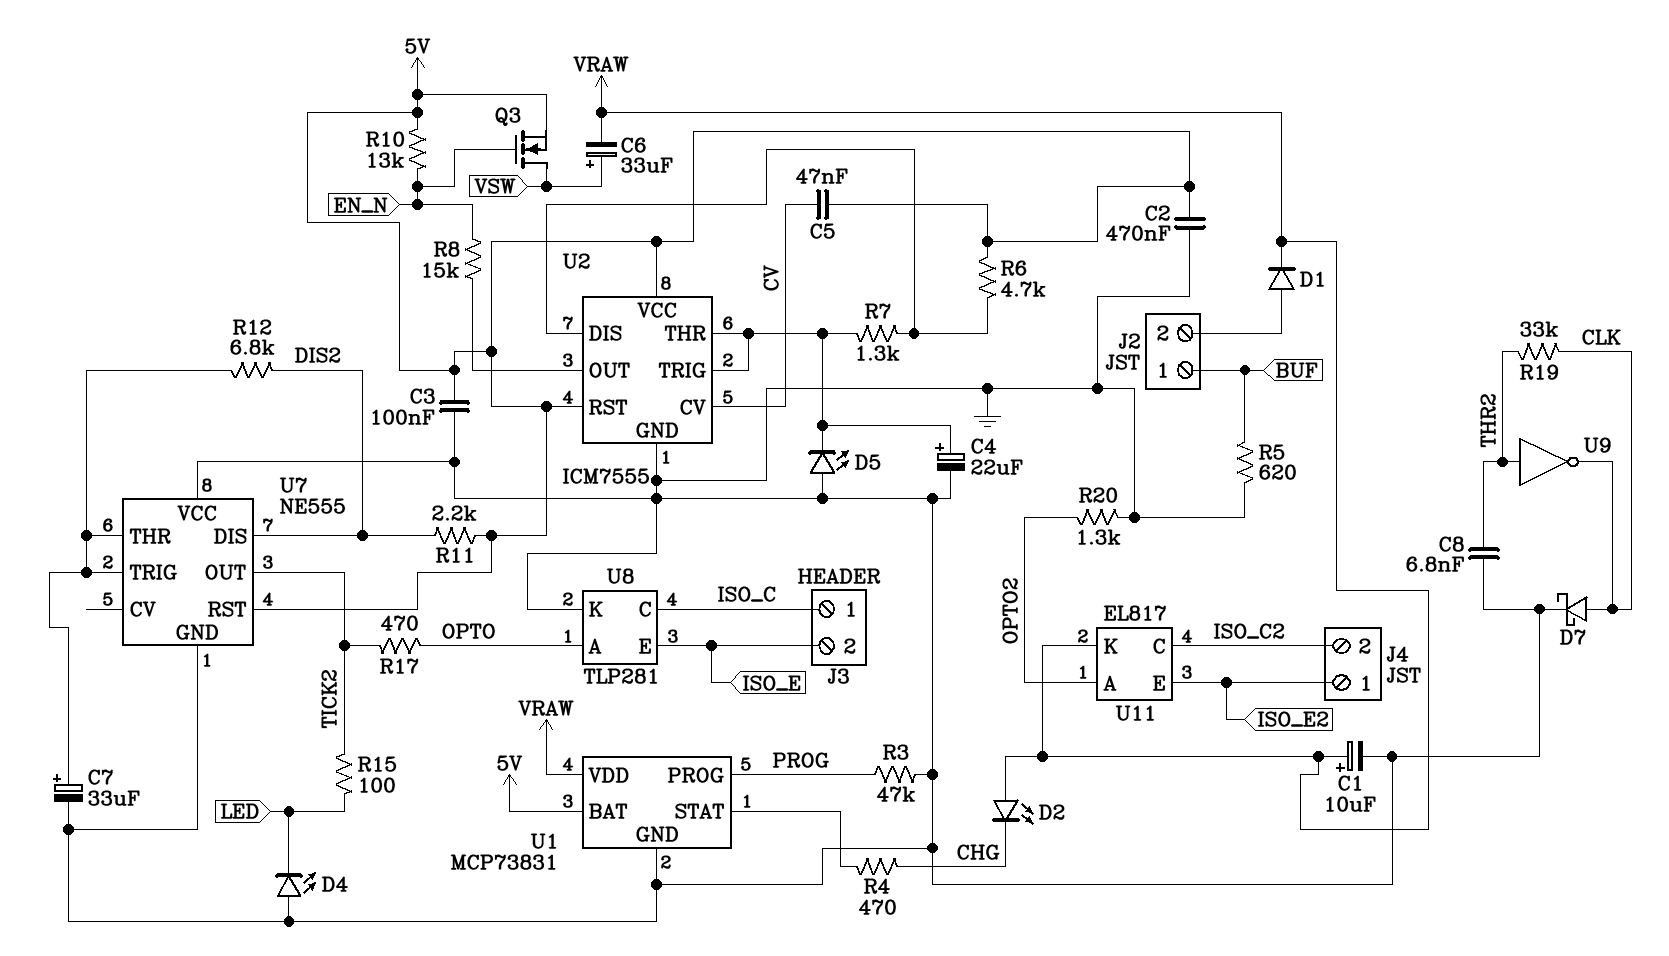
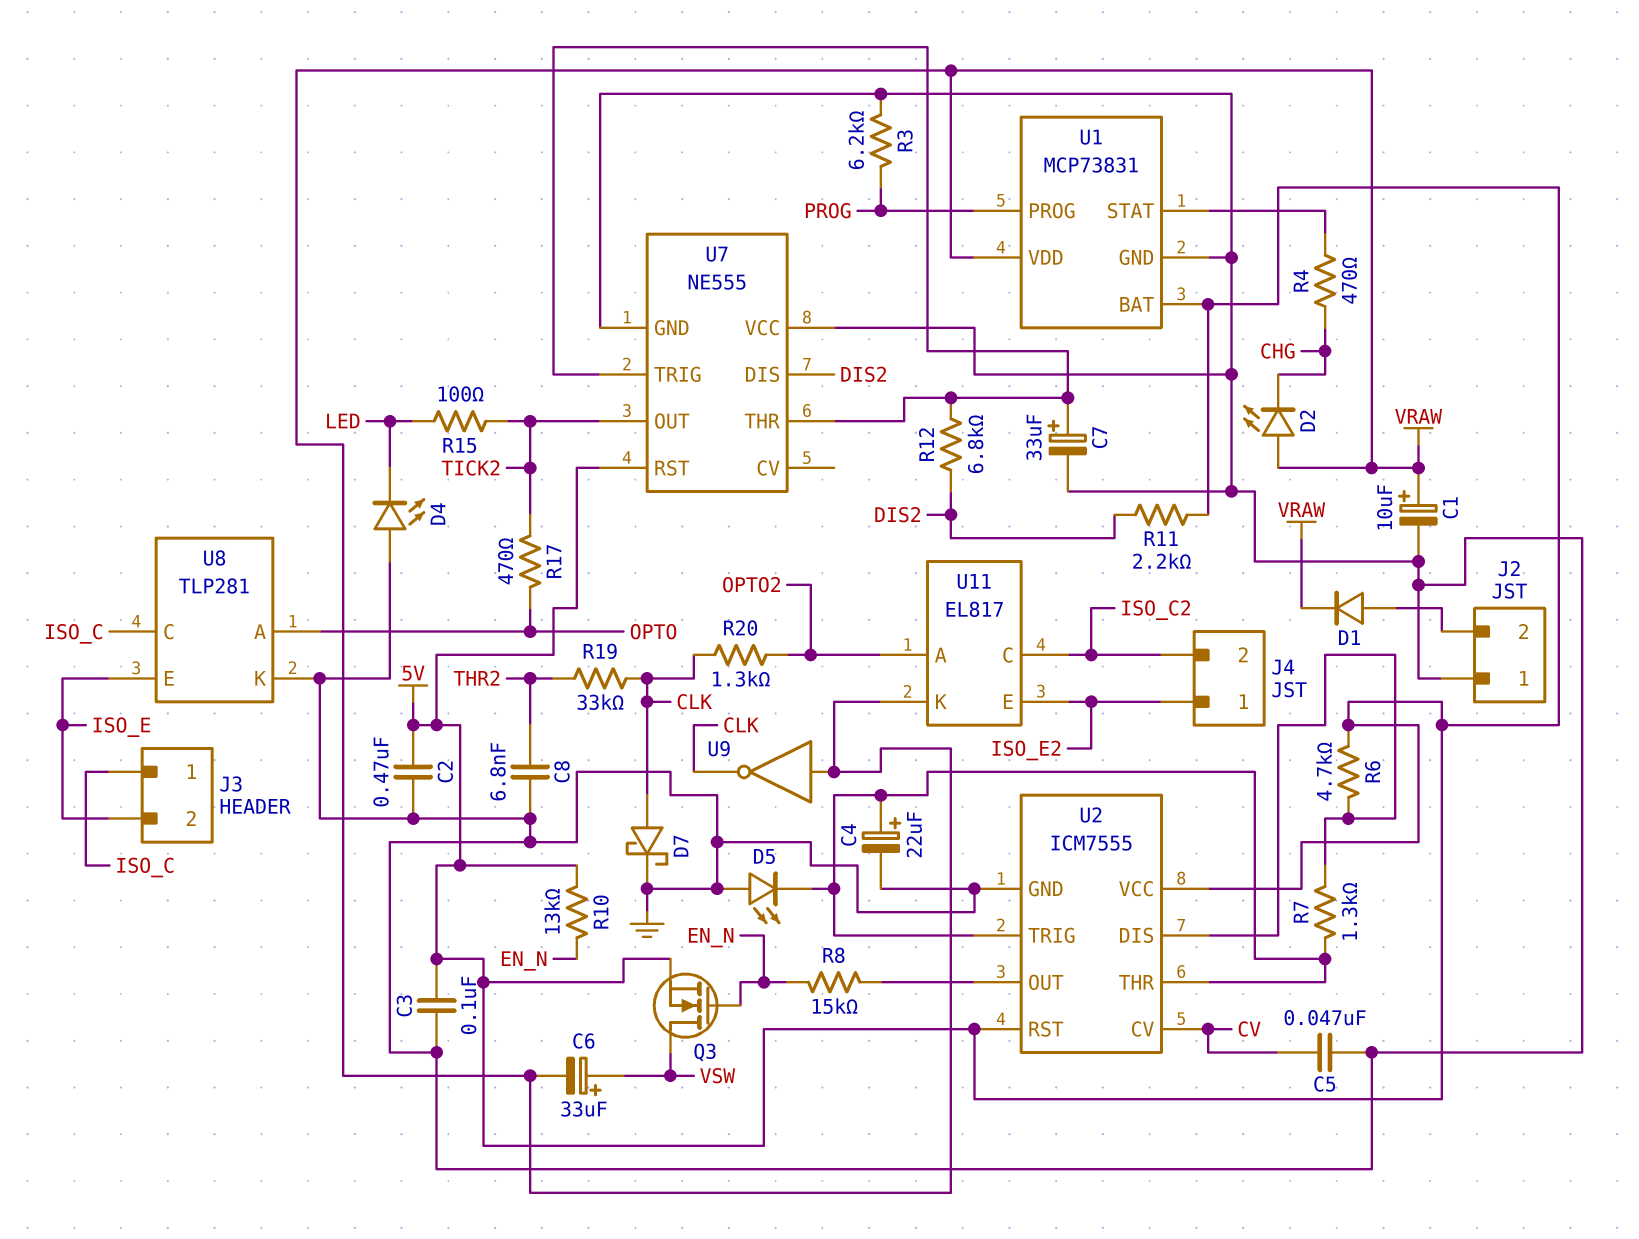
C5: 47nF (5V, CV) -> 47nF (CV, GND)
J2 pin 1: BUF -> GND
R3: 47k (GND, PROG) -> 6.2k (GND, PROG)
R5: 620 (BUF, GND) -> none
R20: 1.3k (GND, OPTO2) -> 1.3k (CLK, OPTO2)
U9: NOT (in THR2, out CLK) -> NOT (in VRAW, out CLK)

